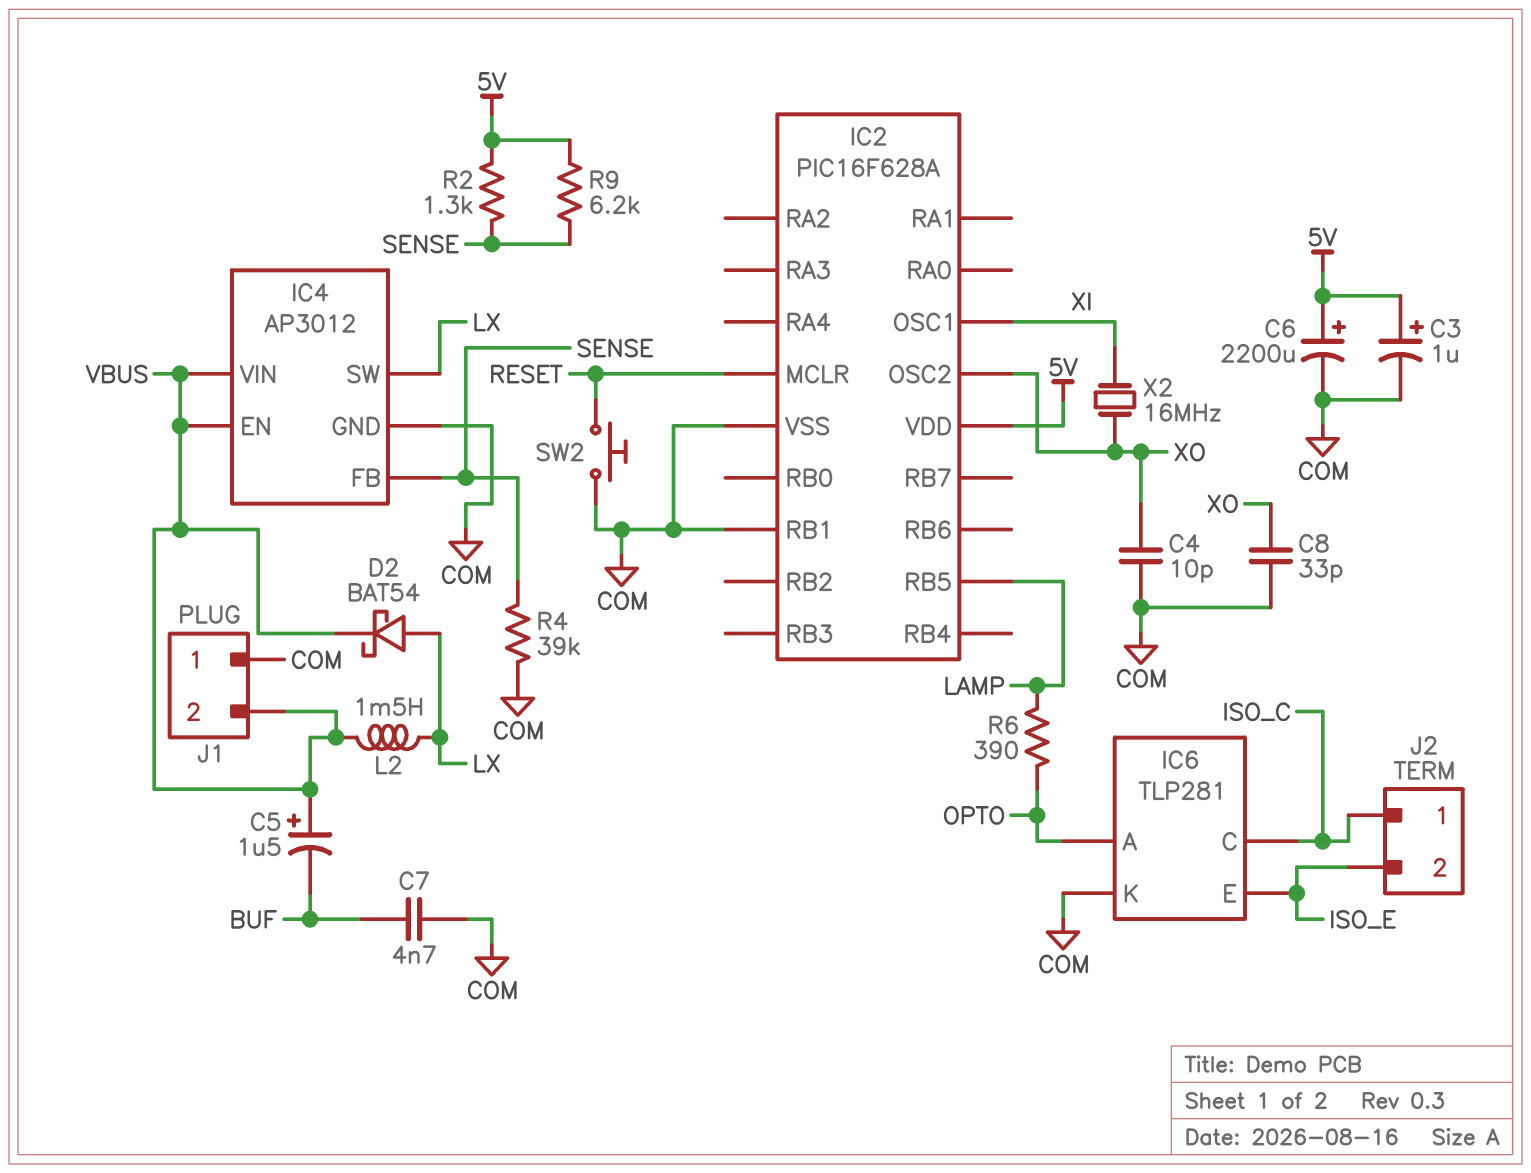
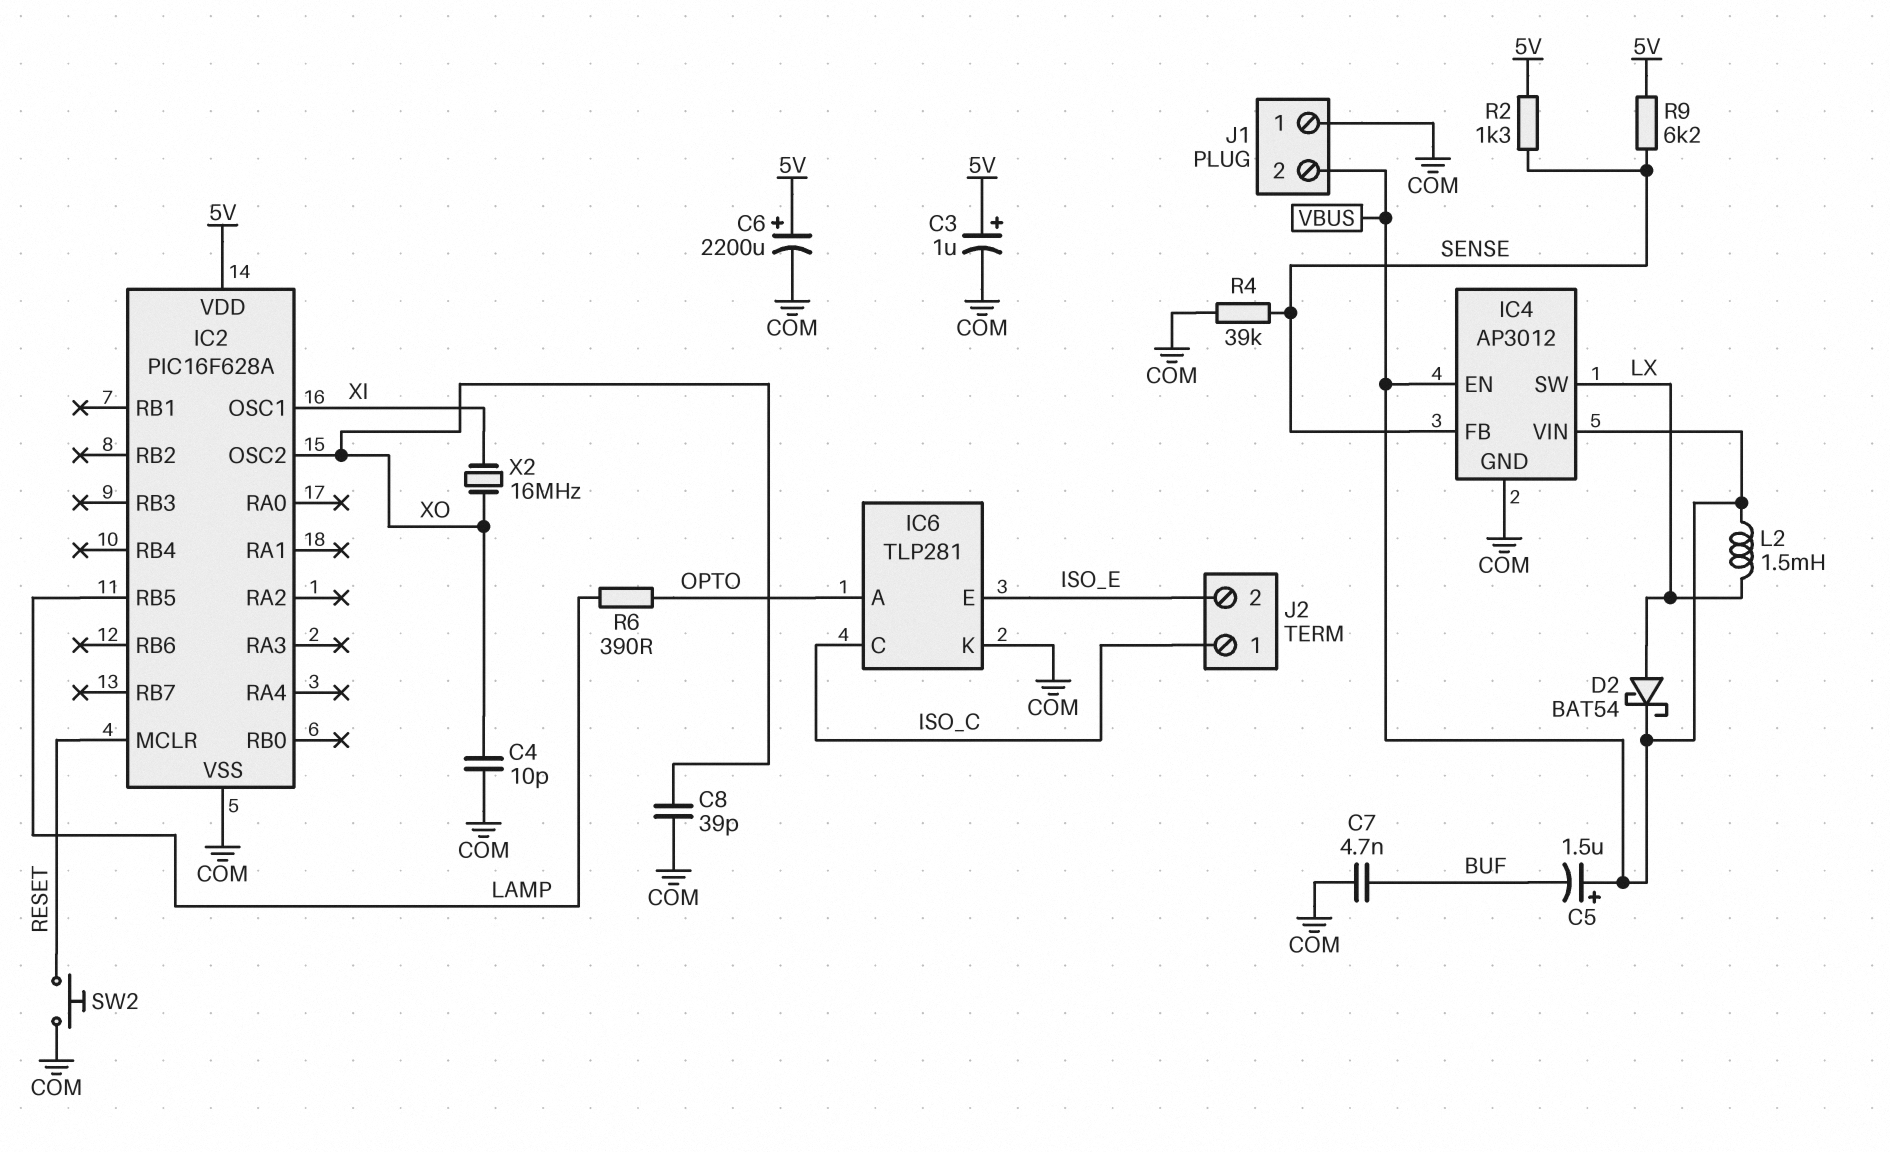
C8: 33pF (COM, XO) -> 39pF (COM, XO)
IC2 pin RB1: COM -> none

